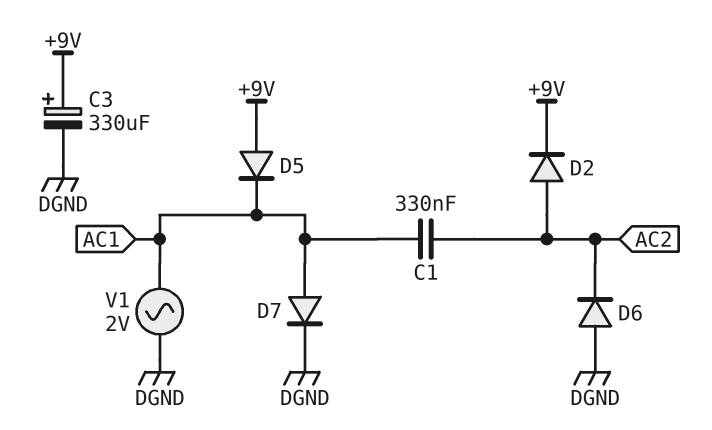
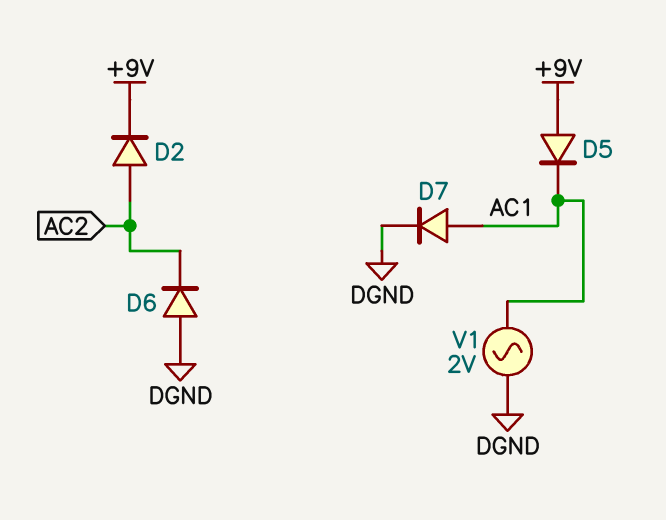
C1: 330nF (AC1, AC2) -> none
C3: 330uF (plus +9V, minus DGND) -> none

